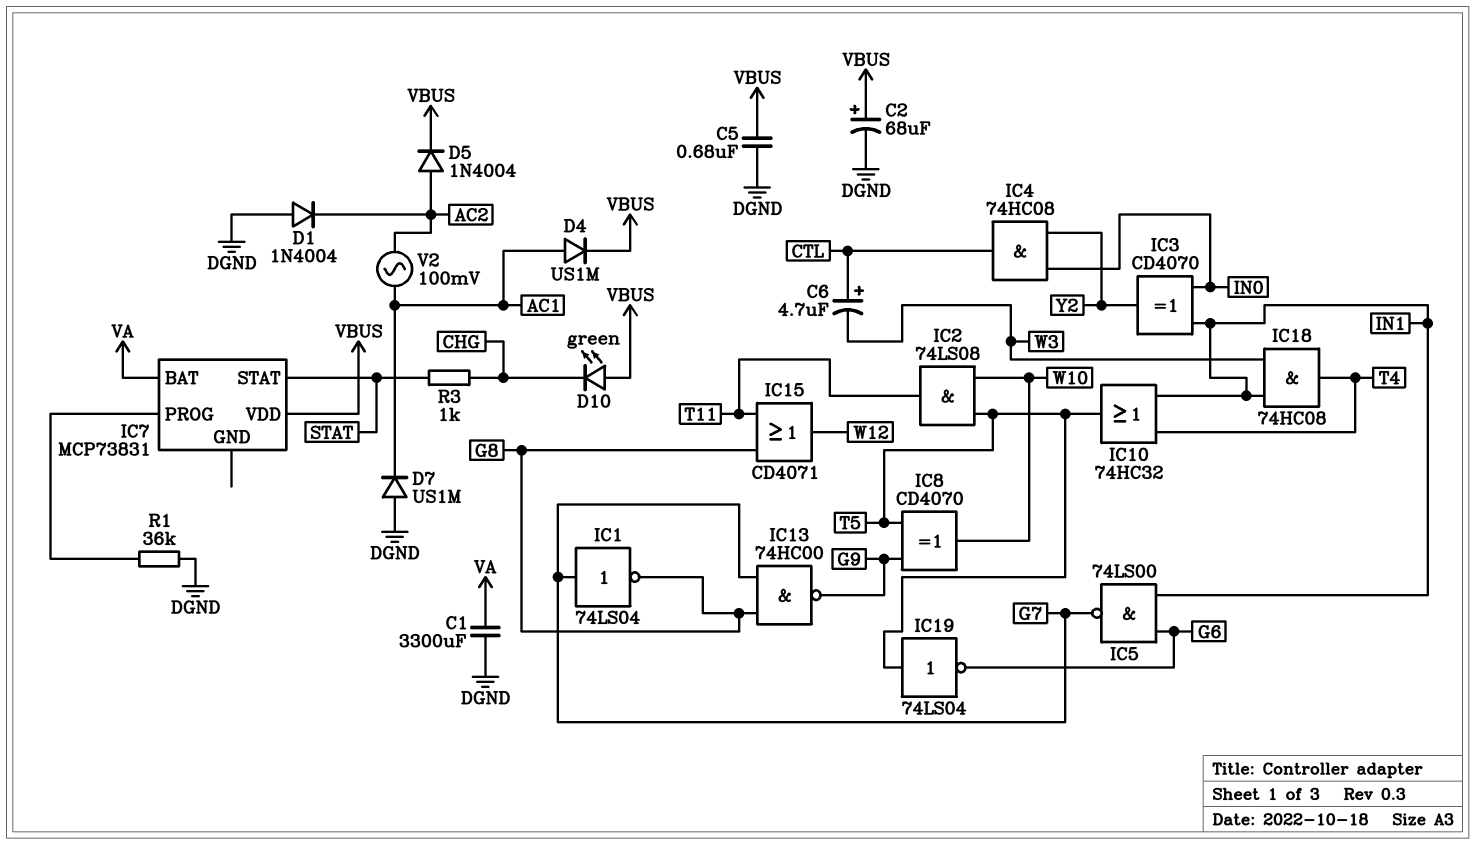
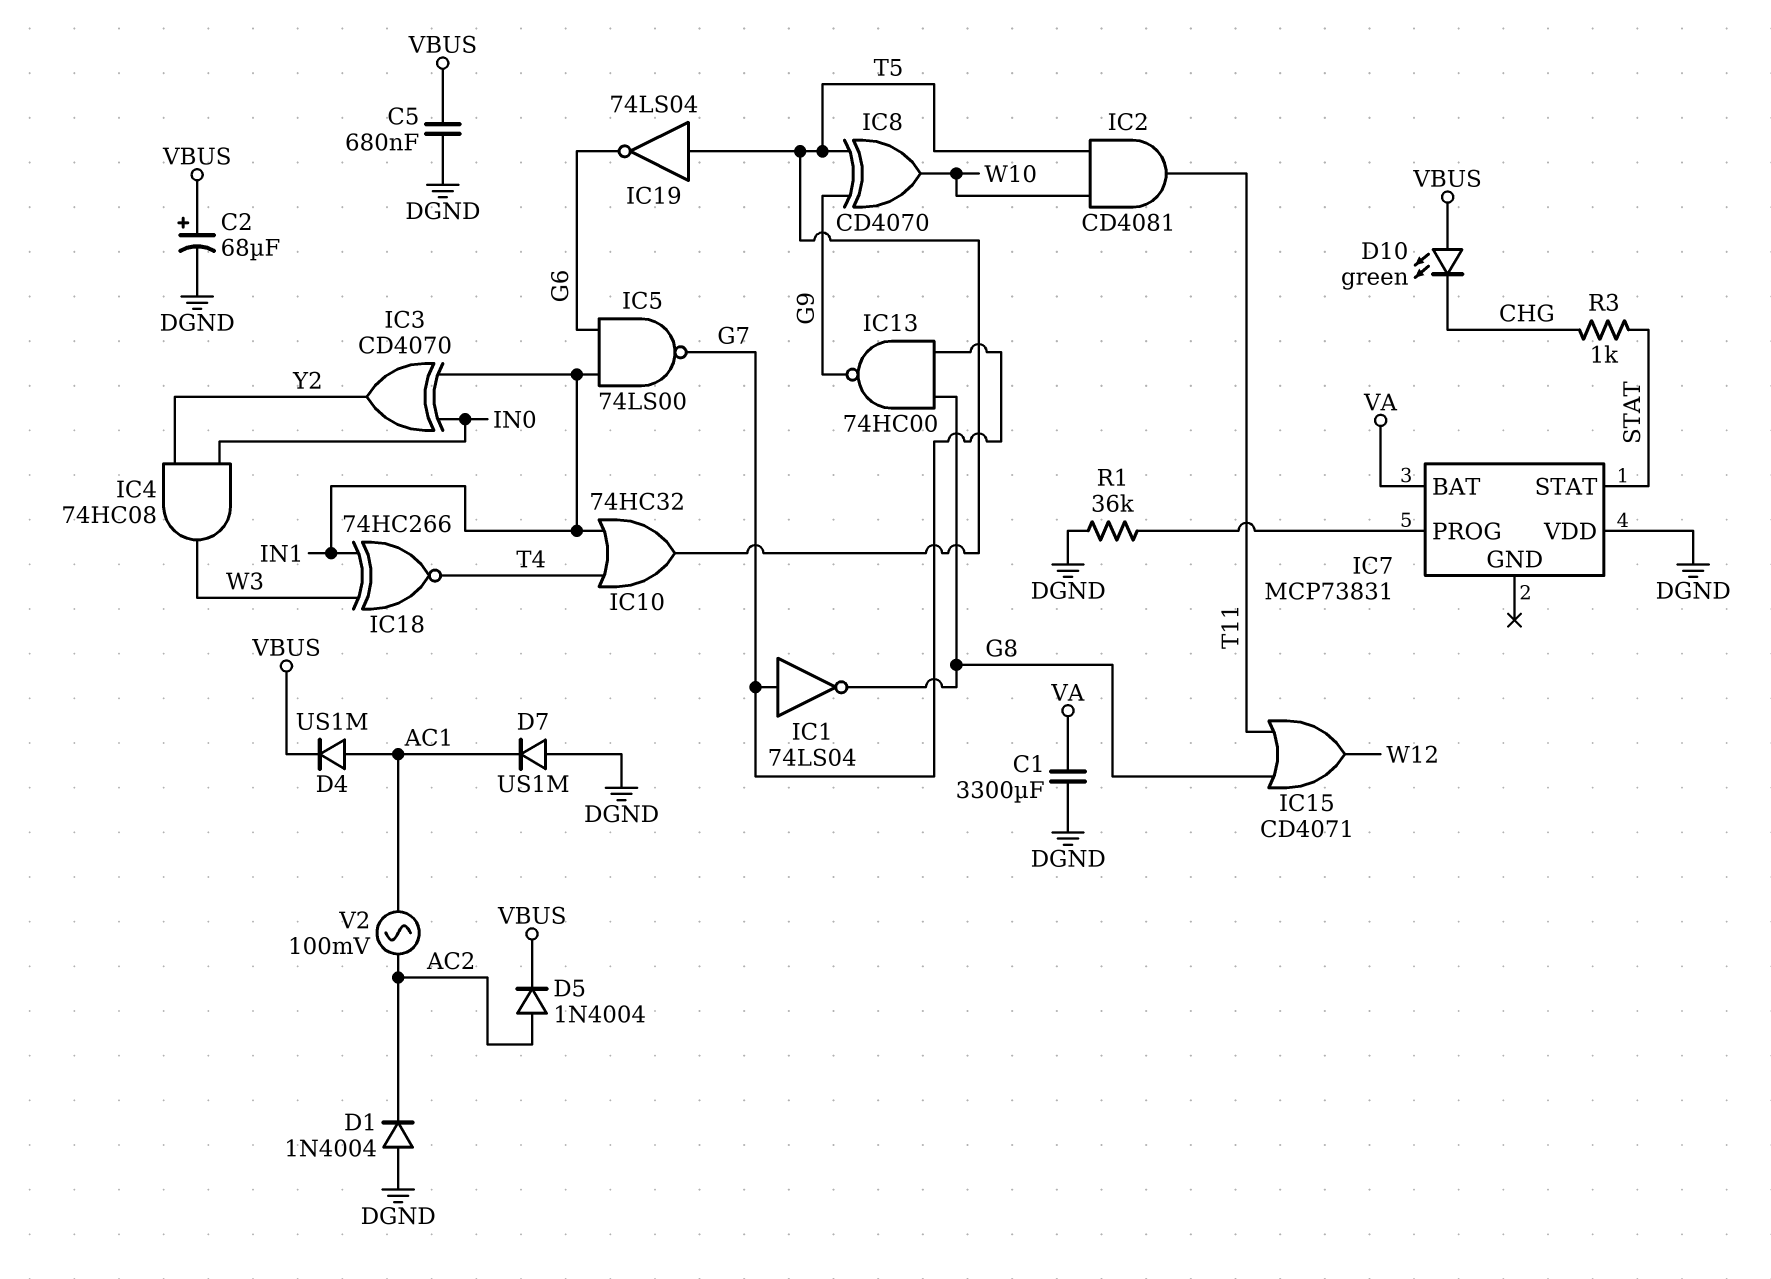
C6: 4.7uF (plus CTL, minus W3) -> none
IC2: AND 74LS08 (in T5, in W10, out T11) -> AND CD4081 (in T5, in W10, out T11)
IC4: AND 74HC08 (in IN0, in Y2, out CTL) -> AND 74HC08 (in IN0, in Y2, out W3)
IC7 pin VDD: VBUS -> DGND
IC18: AND 74HC08 (in IN1, in W3, out T4) -> XNOR 74HC266 (in IN1, in W3, out T4)

